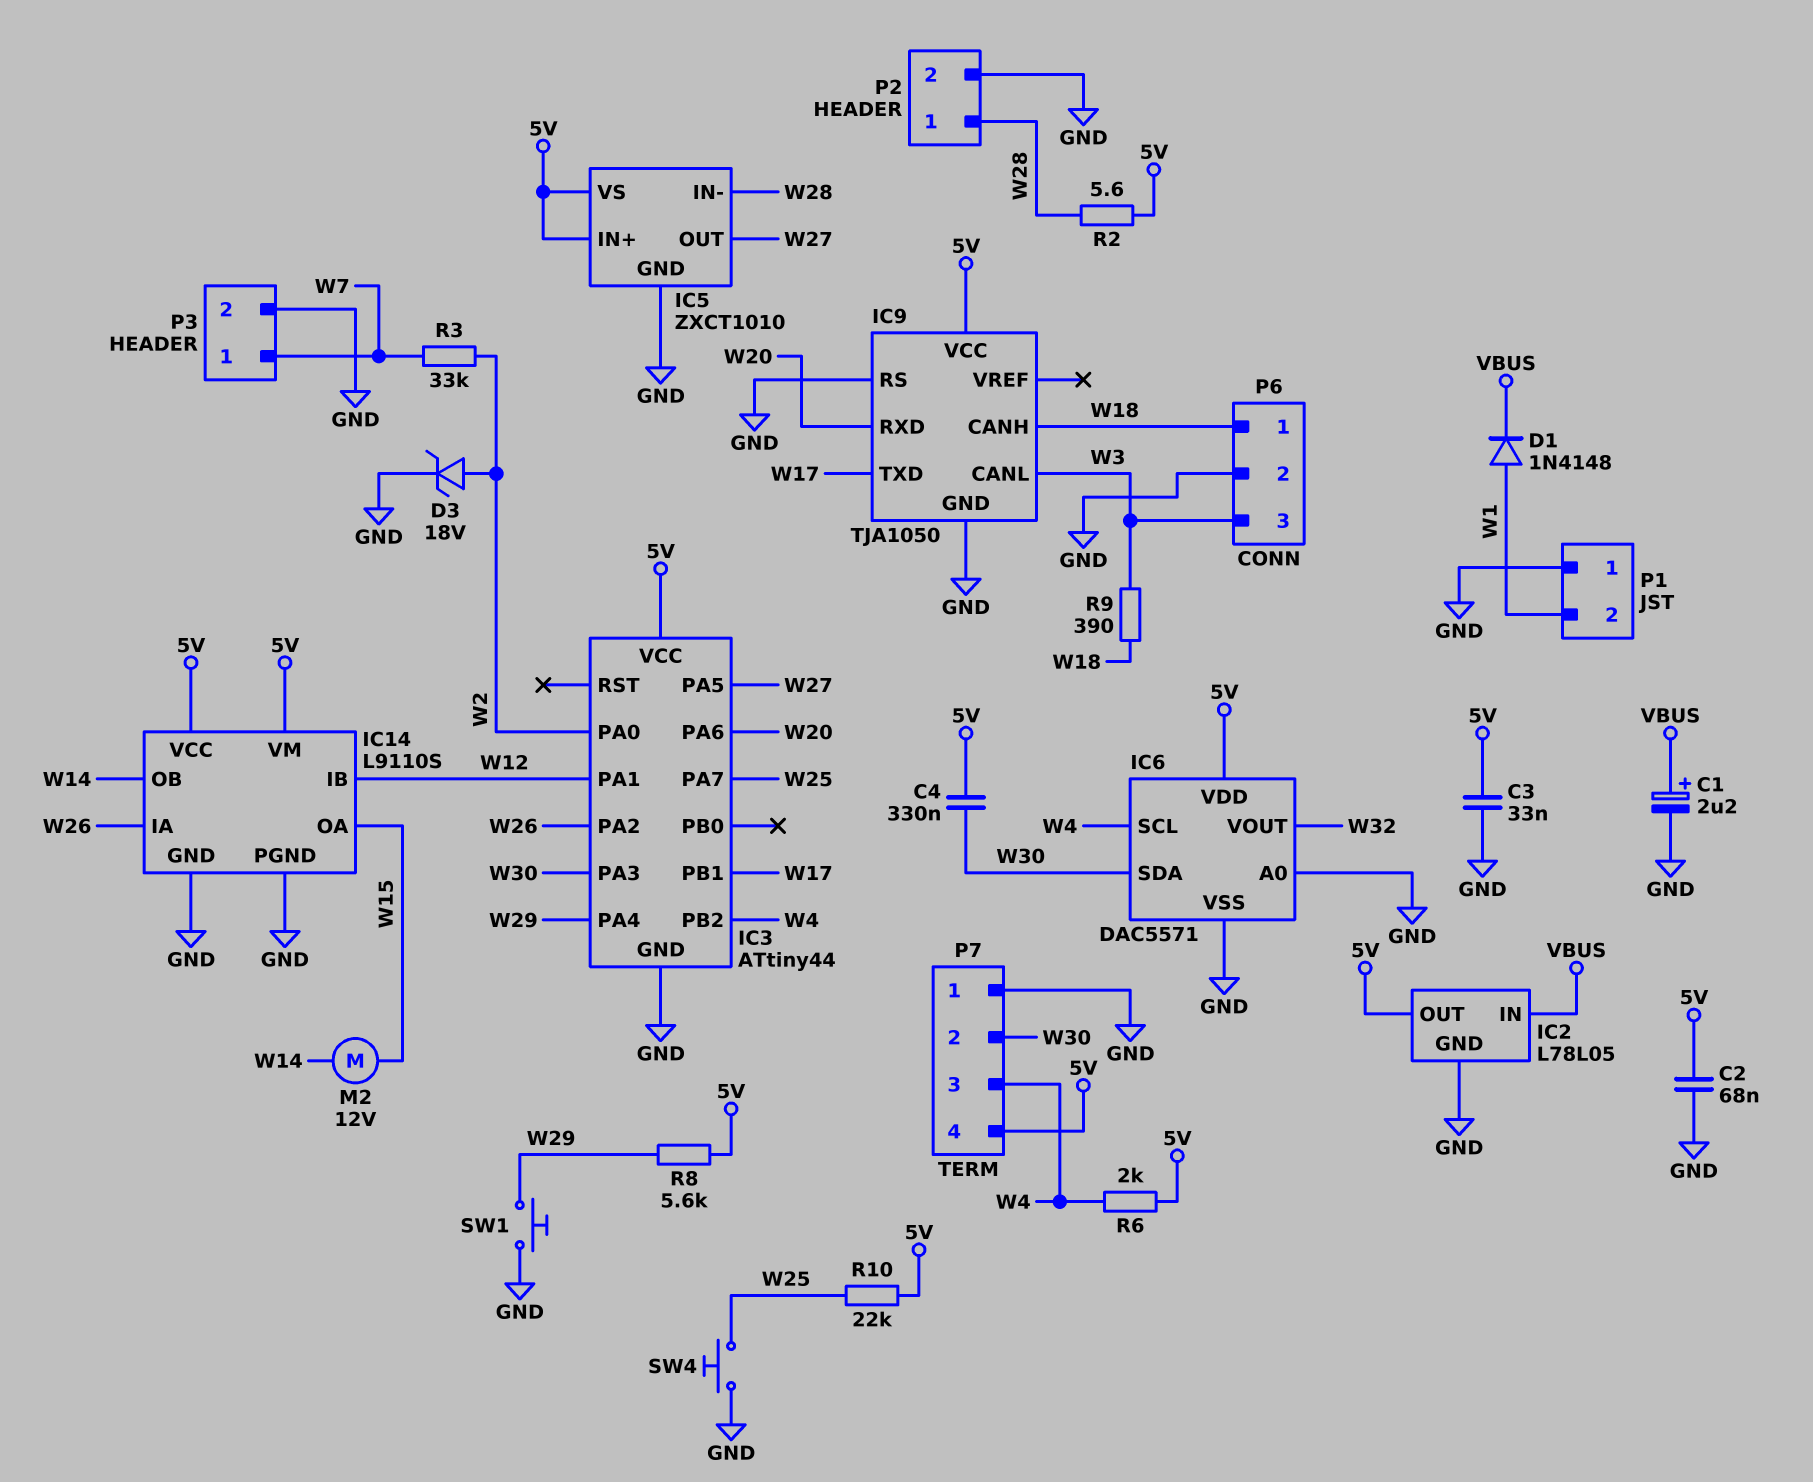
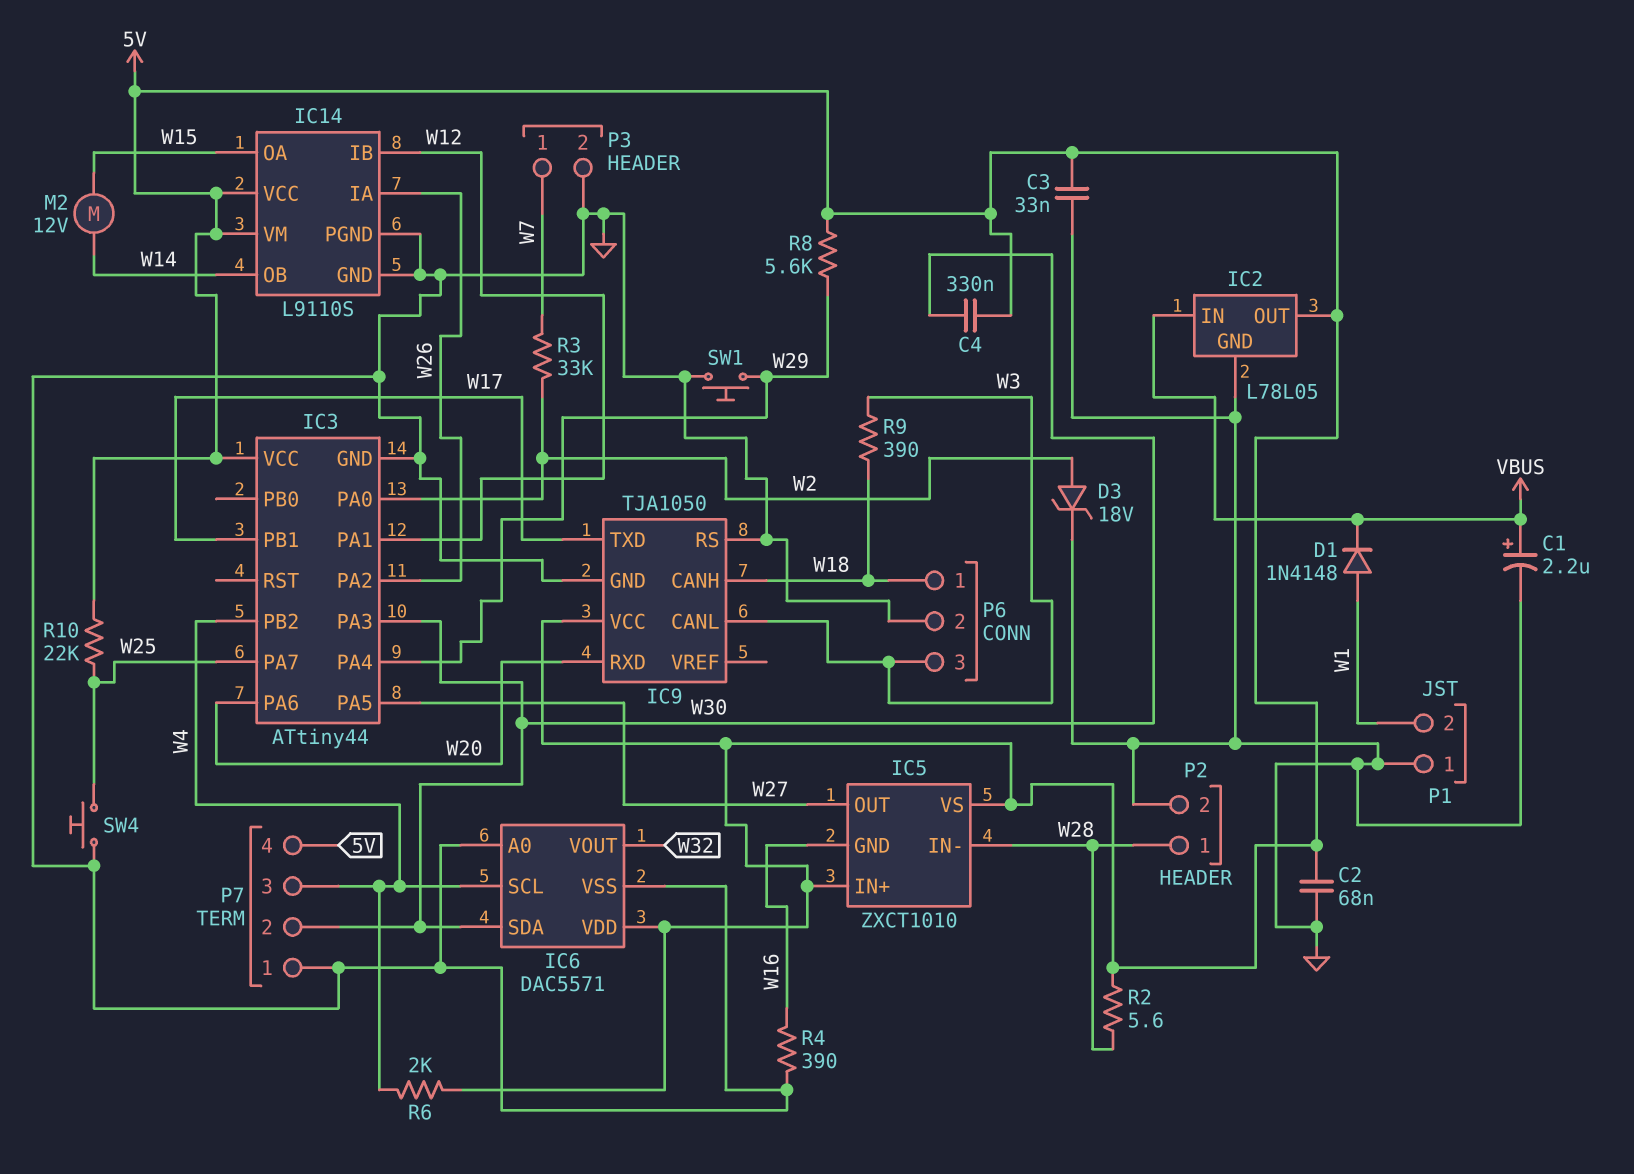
IC5 pin GND: GND -> W16
R4: none -> 390 (GND, W16)

